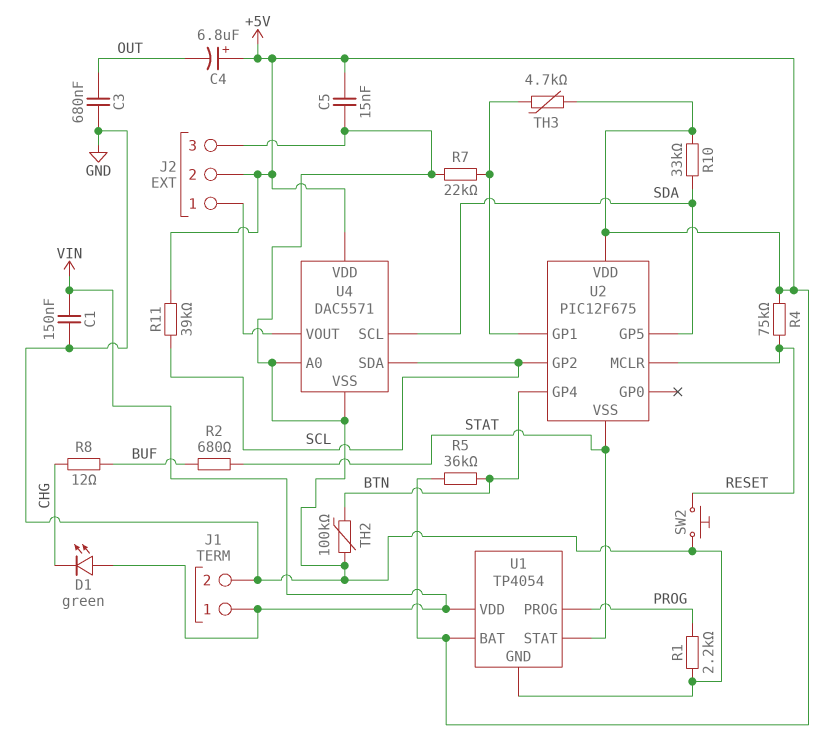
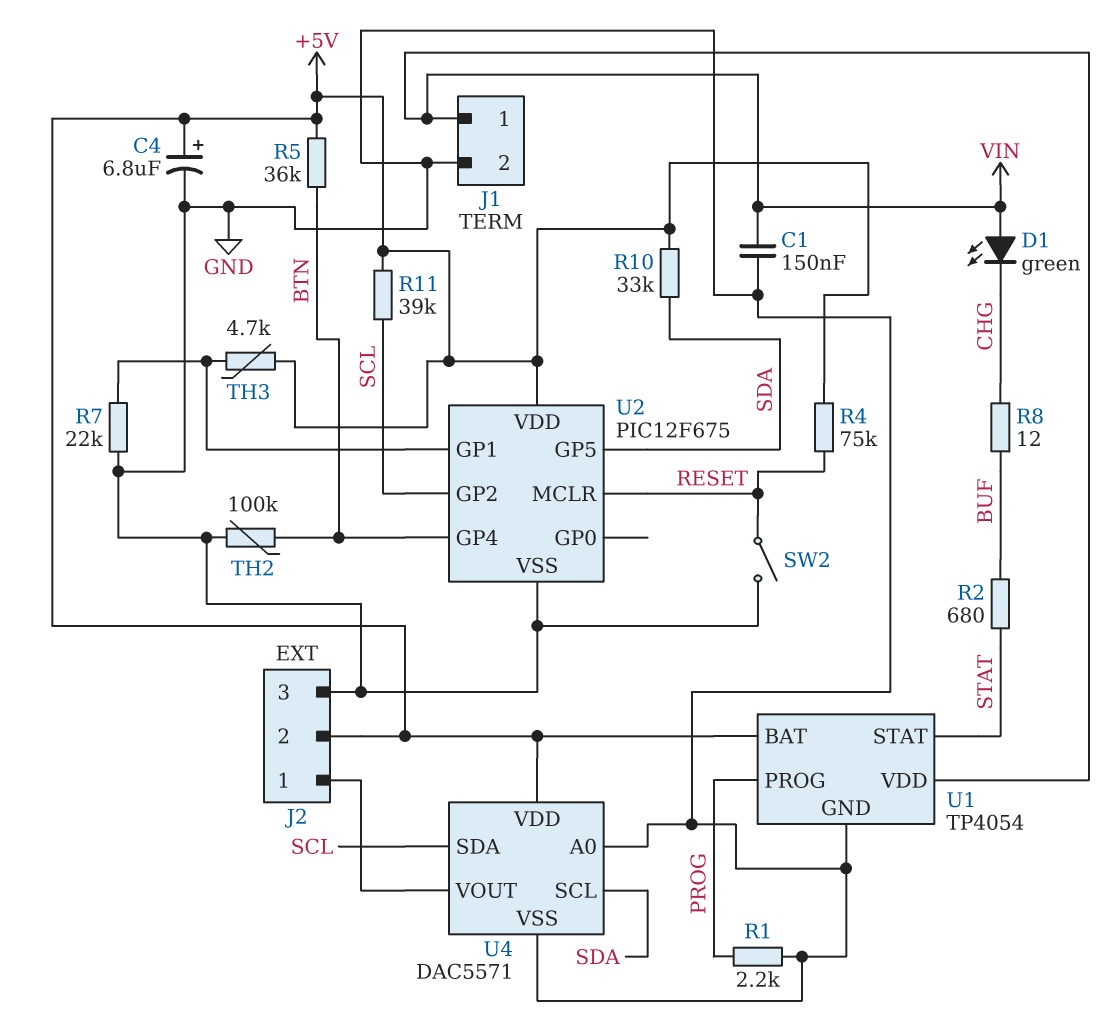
C3: 680nF (GND, OUT) -> none
C4: 6.8uF (plus +5V, minus OUT) -> 6.8uF (plus +5V, minus GND)
C5: 15nF (+5V, GND) -> none
SW2: button (GND, RESET) -> switch (GND, RESET)
U2 pin VSS: STAT -> GND

